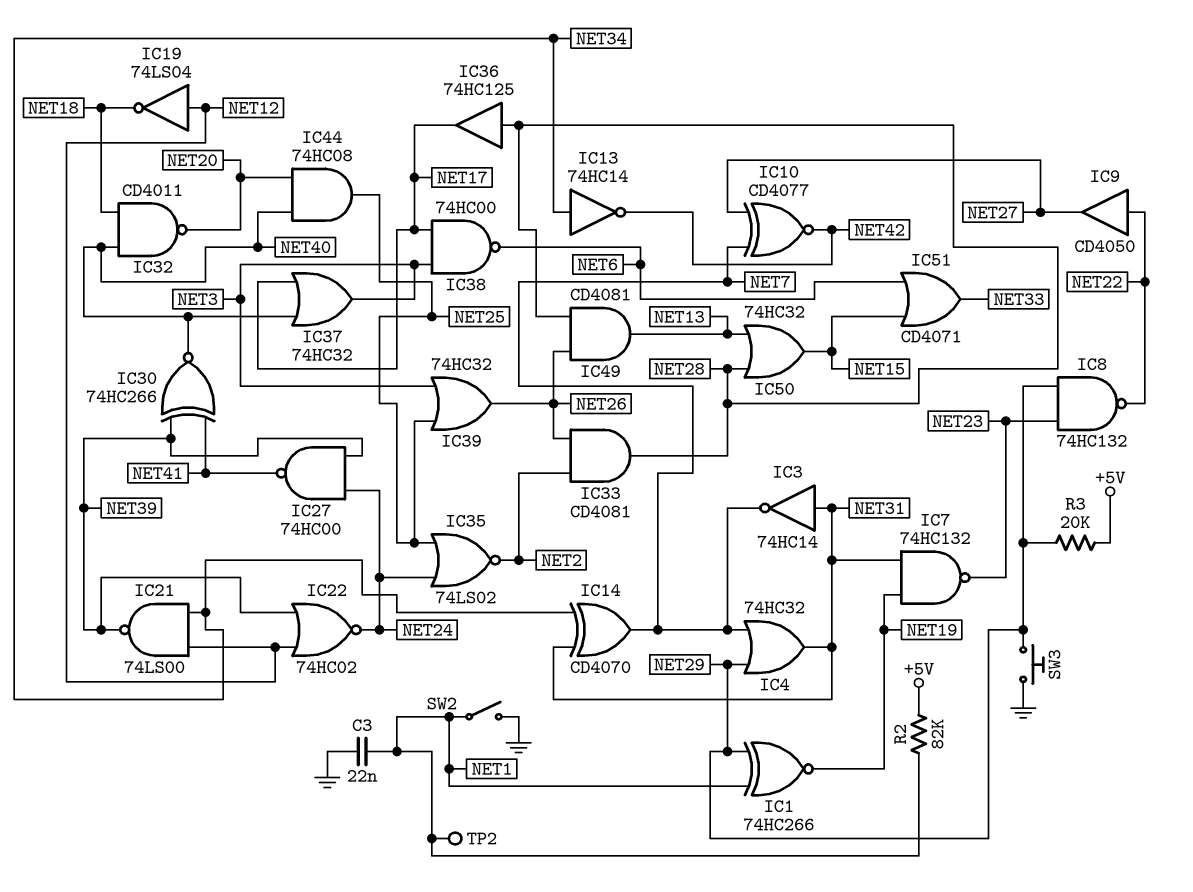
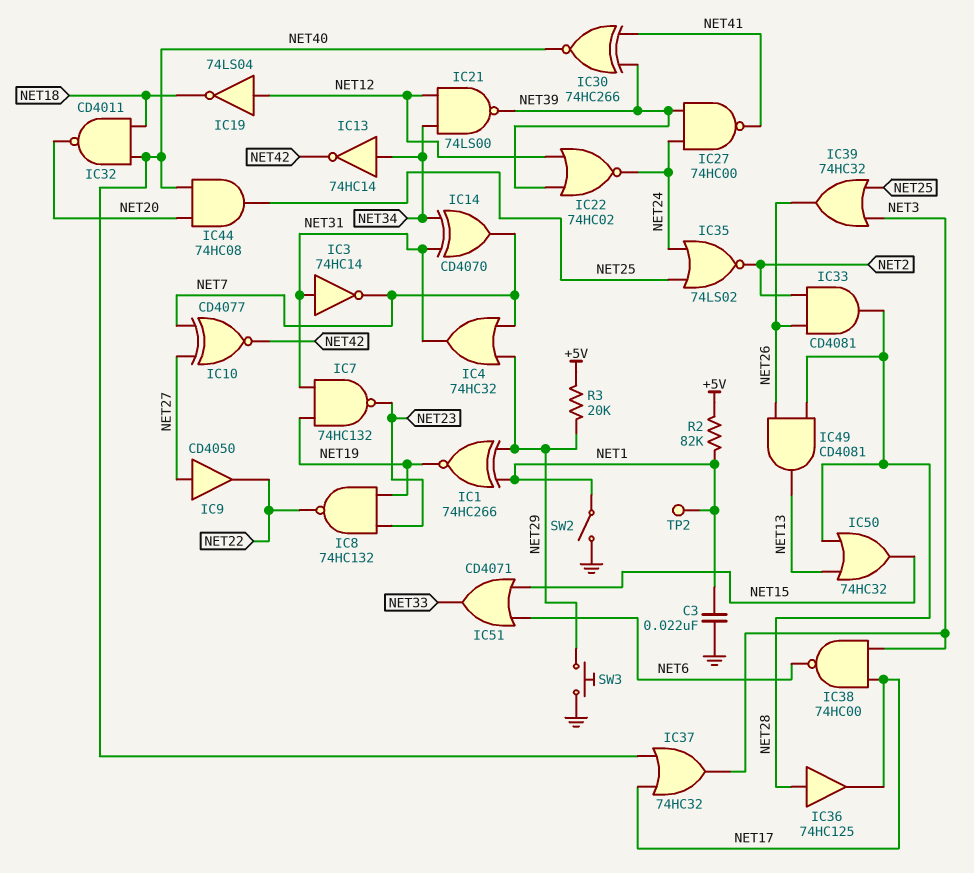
IC8: NAND 74HC132 (in NET23, in NET29, out NET22) -> NAND 74HC132 (in NET19, in NET23, out NET22)
IC9: buffer CD4050 (in NET22, out NET27) -> buffer CD4050 (in NET27, out NET22)

